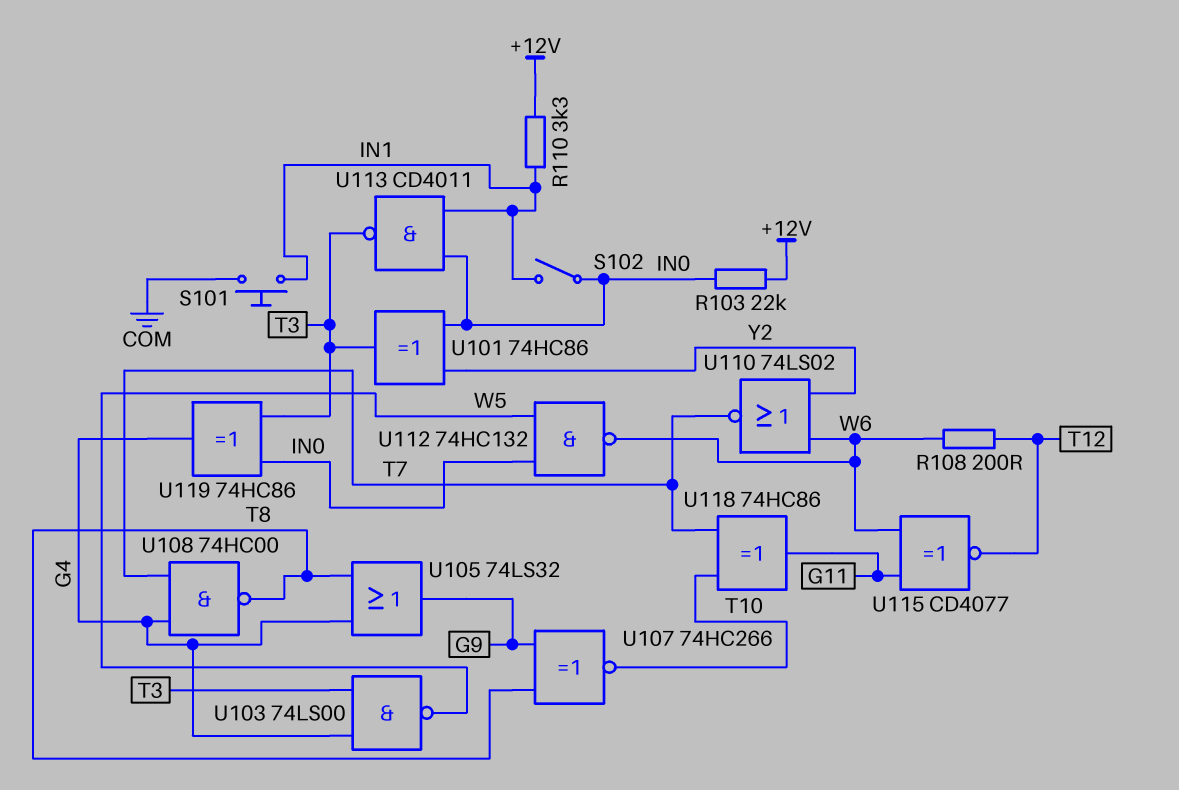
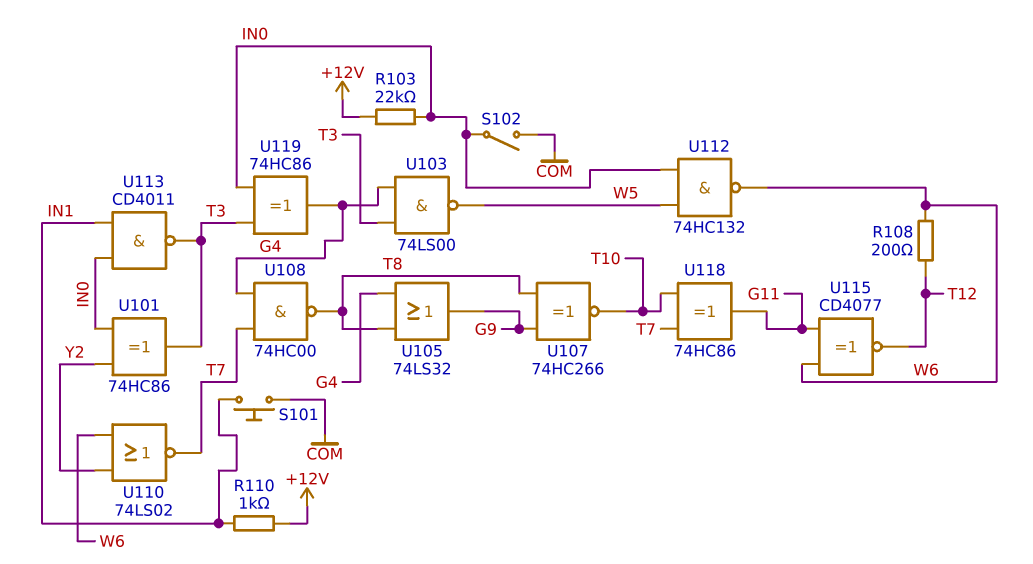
R110: 3.3k (+12V, IN1) -> 1k (+12V, IN1)
S102: switch (IN0, IN1) -> switch (COM, IN0)

